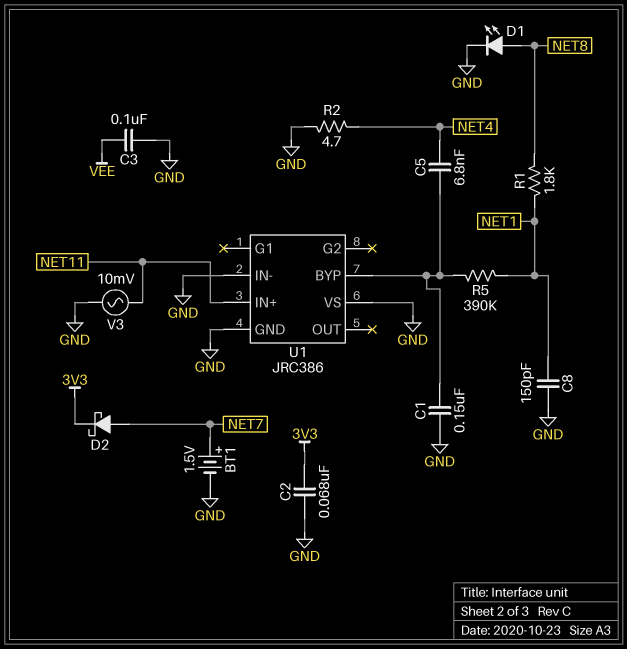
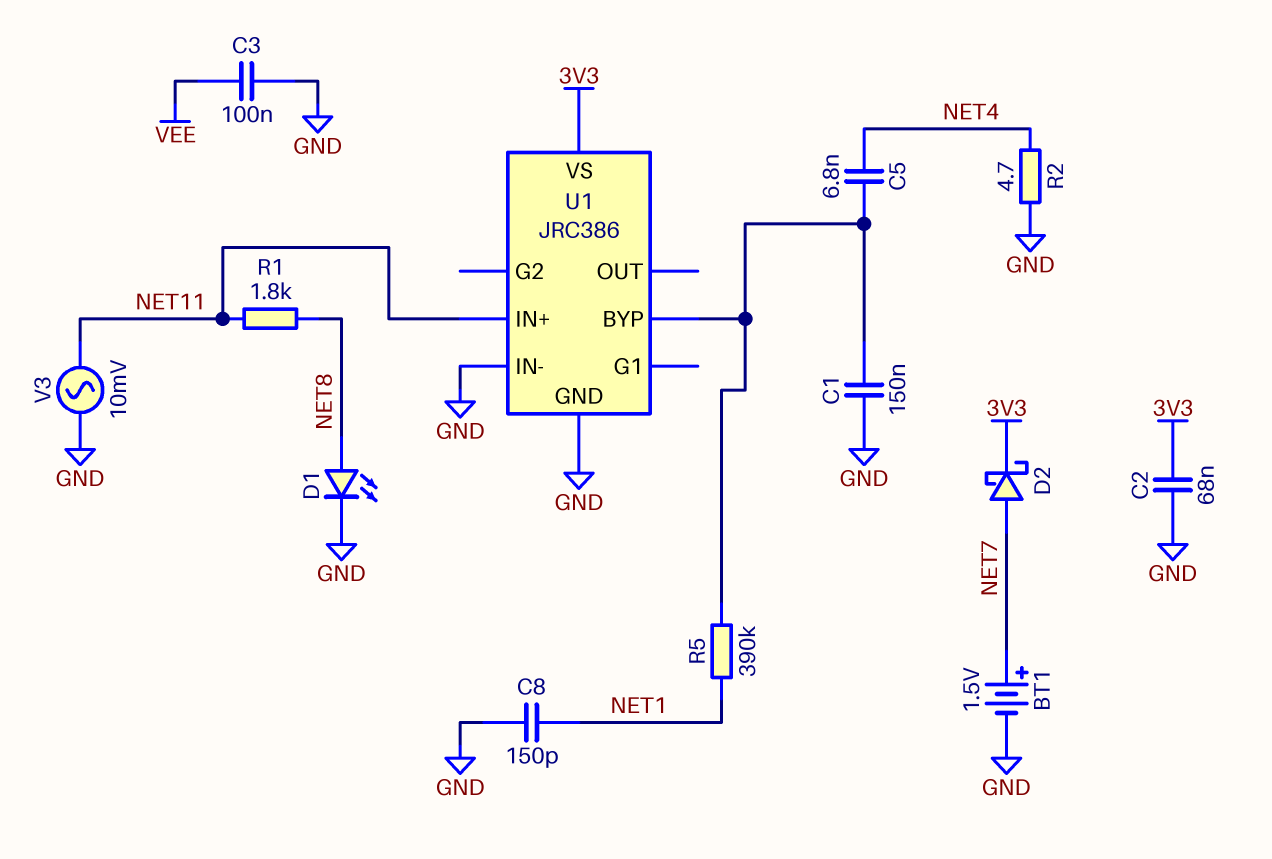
R1: 1.8k (NET1, NET8) -> 1.8k (NET8, NET11)
U1 pin VS: GND -> 3V3

